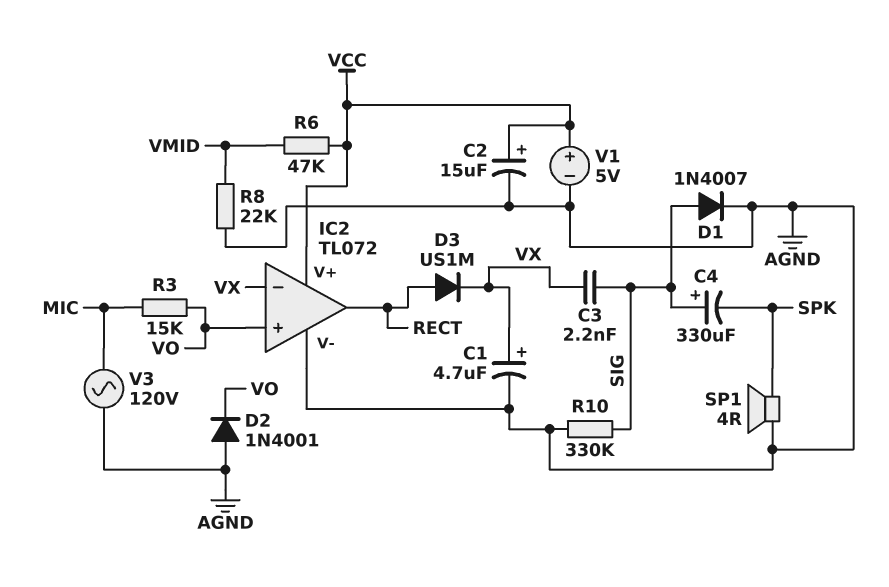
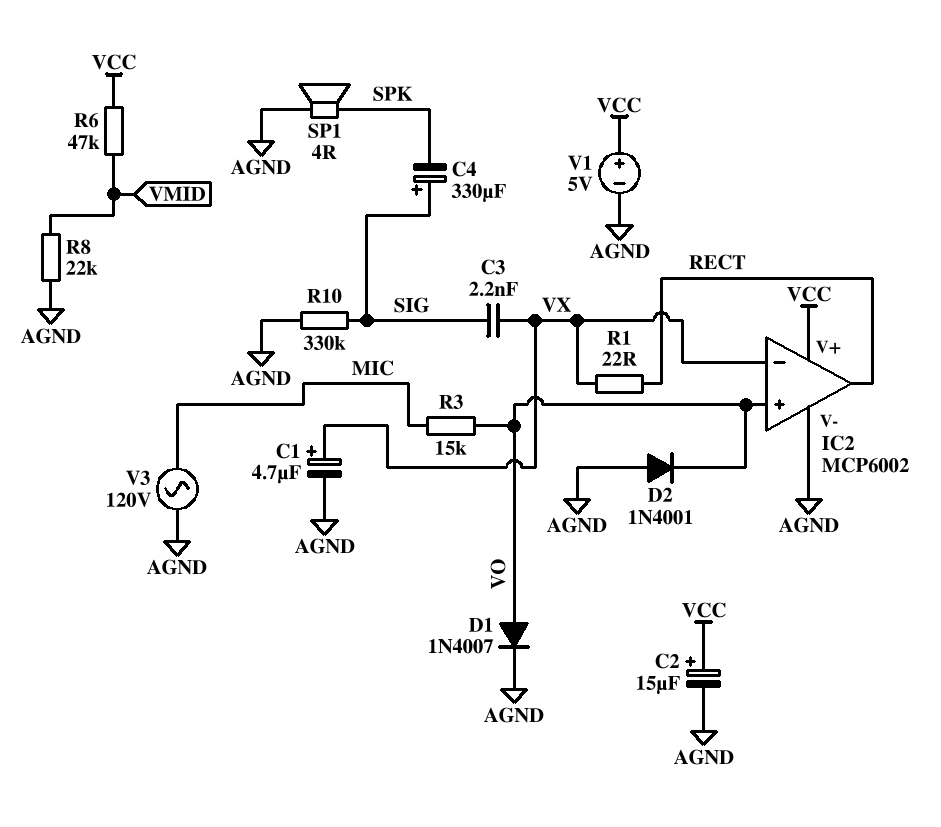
D1: diode 1N4007 (A SIG, K AGND) -> diode 1N4007 (A VO, K AGND)
D3: diode US1M (A RECT, K VX) -> none
IC2: TL072 -> MCP6002
R1: none -> 22 (RECT, VX)

